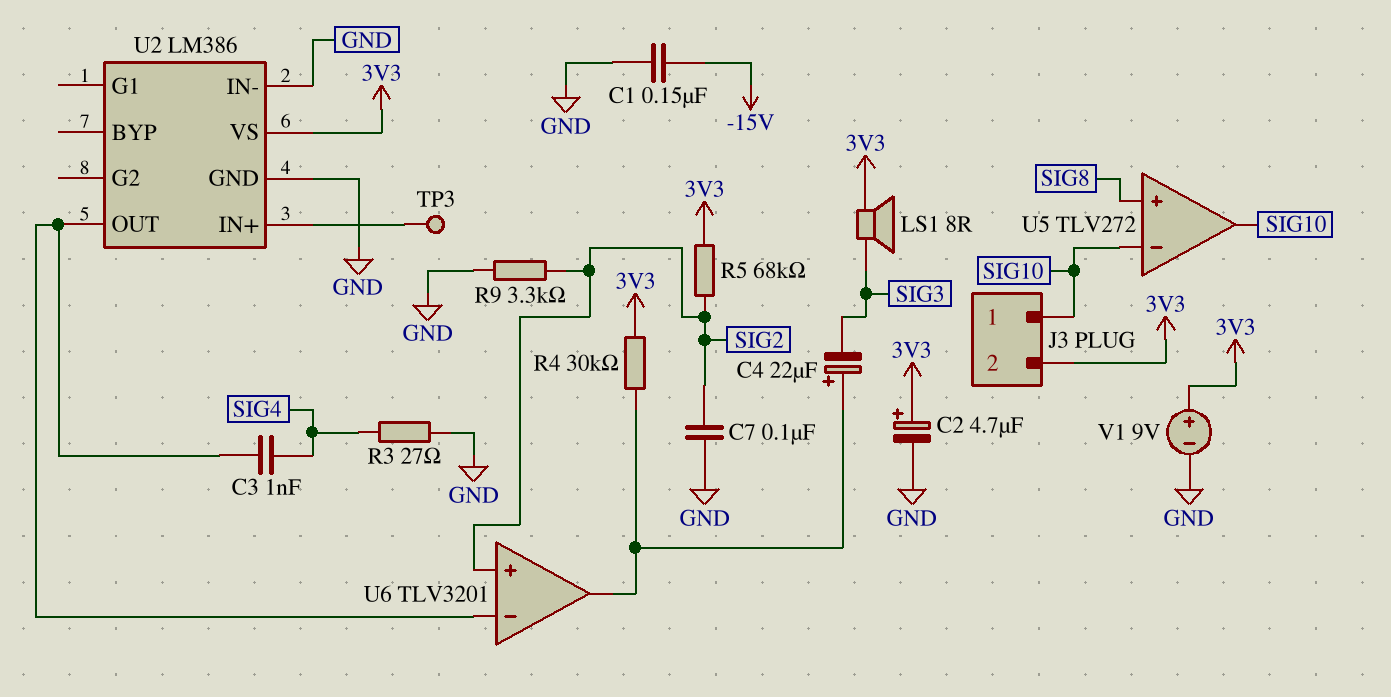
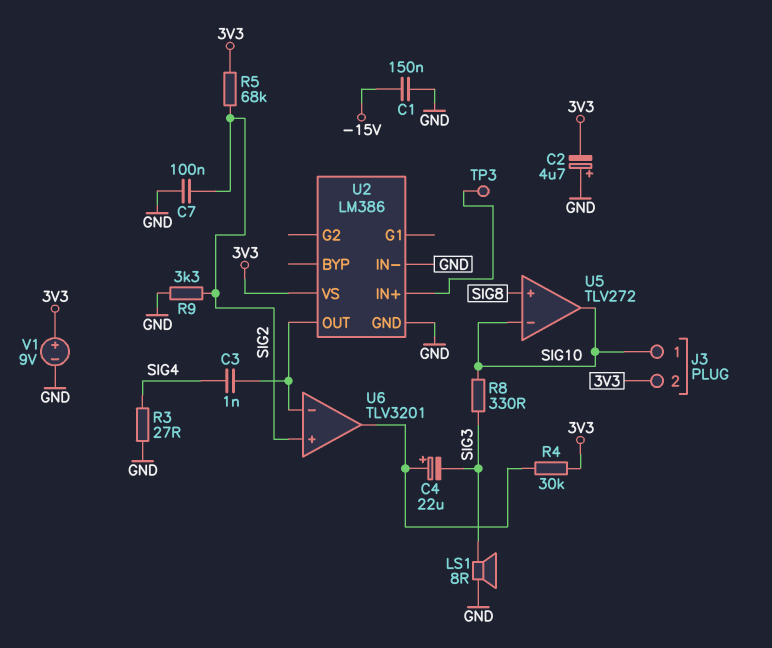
C2: 4.7uF (plus 3V3, minus GND) -> 4.7uF (plus GND, minus 3V3)
LS1: speaker 8R (3V3, SIG3) -> speaker 8R (GND, SIG3)
R8: none -> 330 (SIG3, SIG10)

